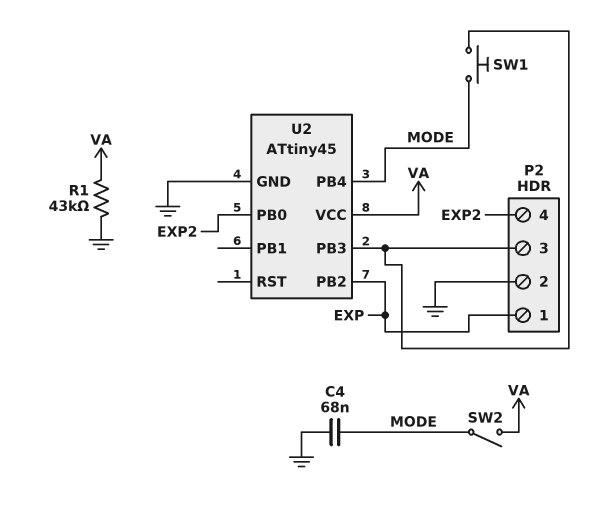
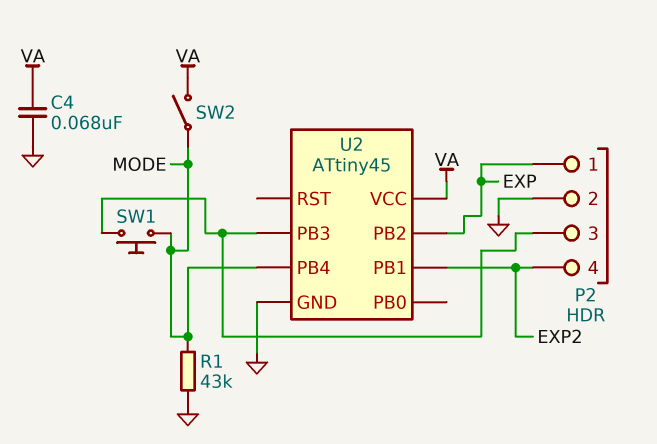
C4: 68nF (GND, MODE) -> 68nF (GND, VA)
R1: 43k (GND, VA) -> 43k (GND, MODE)
U2 pin PB0: EXP2 -> none
U2 pin PB1: none -> EXP2

